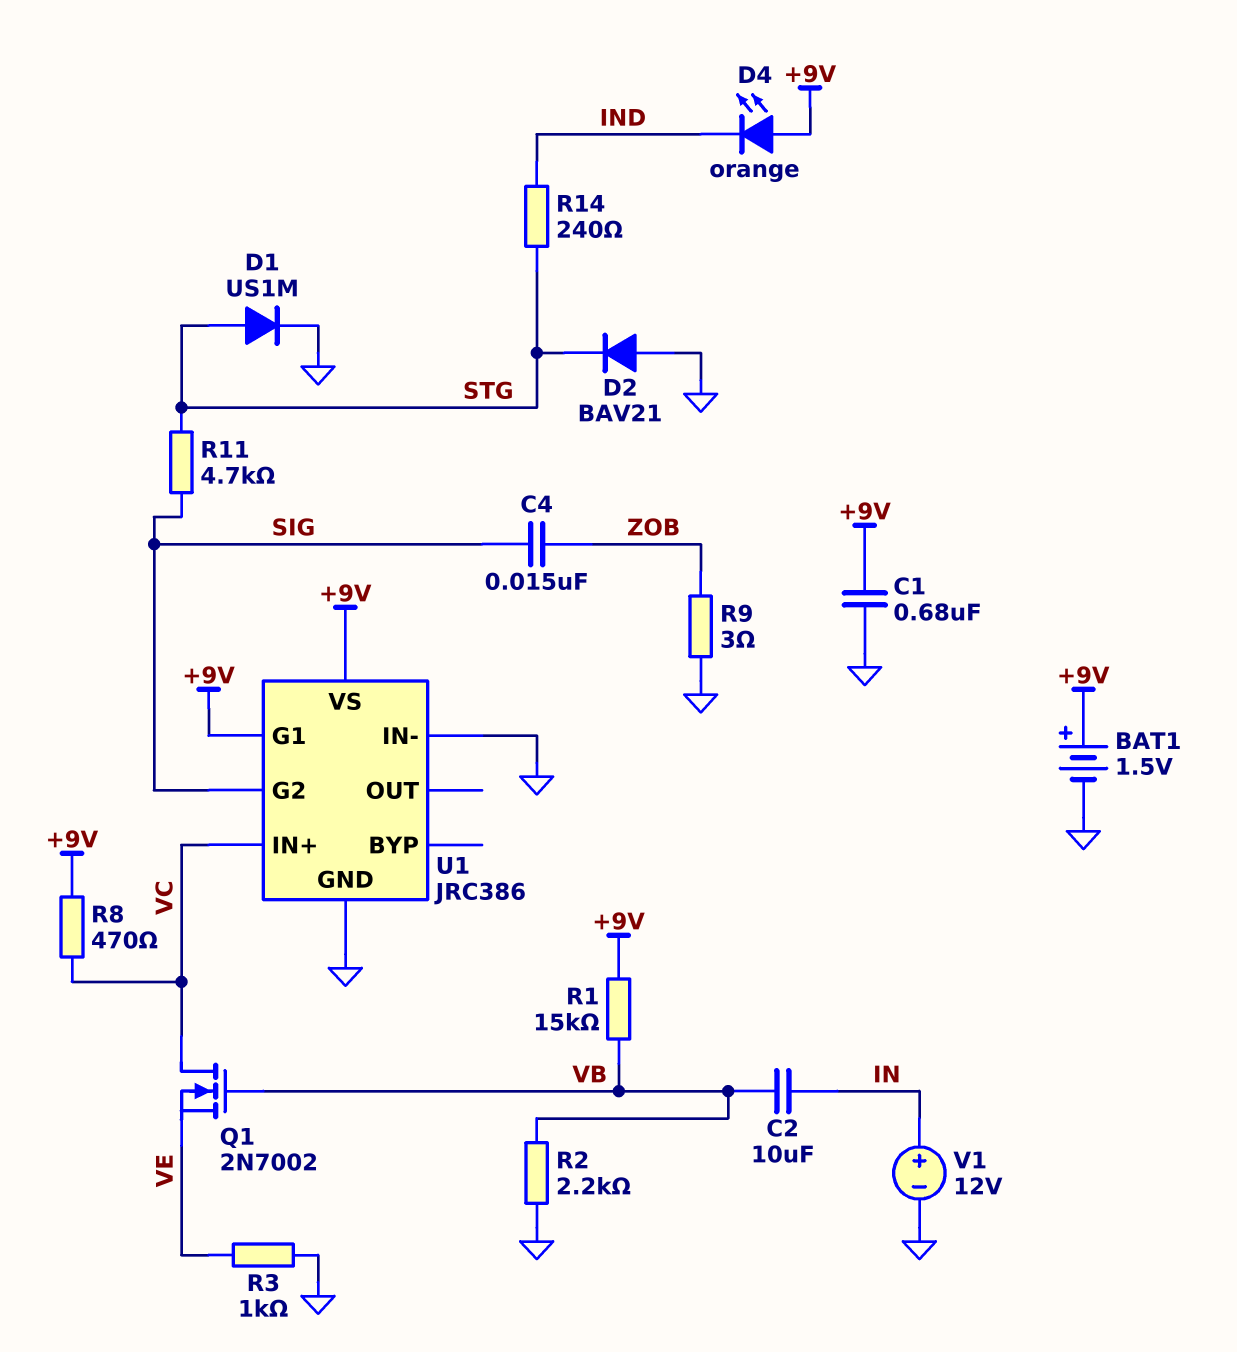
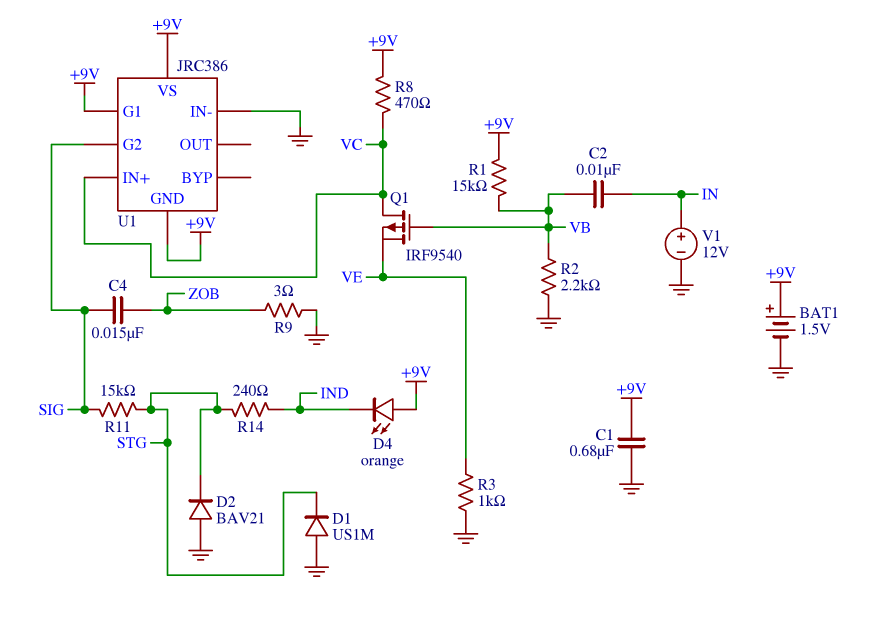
C2: 10uF (IN, VB) -> 10nF (IN, VB)
D1: diode US1M (A STG, K GND) -> diode US1M (A GND, K STG)
Q1: NMOS 2N7002 (G VB, D VC, S VE) -> PMOS IRF9540 (G VB, D VC, S VE)
R11: 4.7k (SIG, STG) -> 15k (SIG, STG)
U1 pin GND: GND -> +9V

